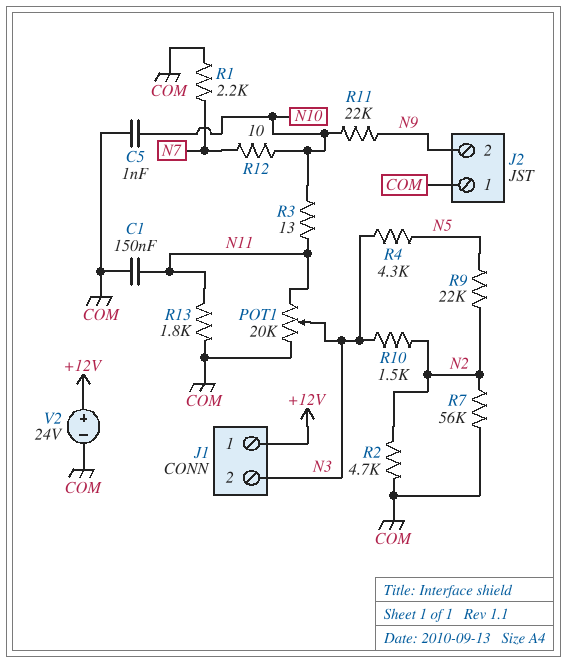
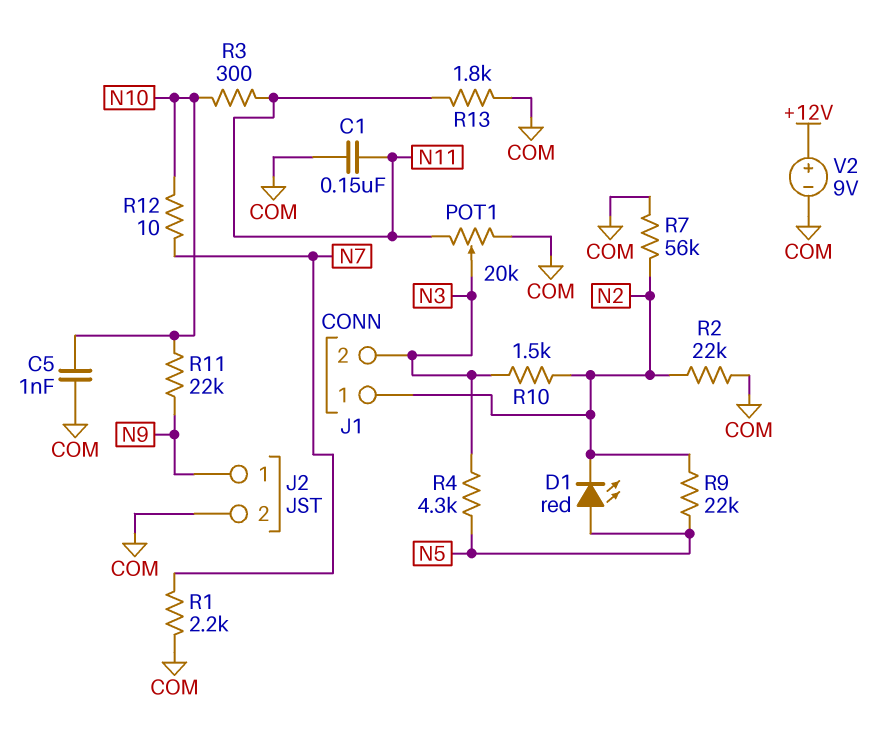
D1: none -> LED red (A N5, K N2)
J1 pin 1: +12V -> N2
J2 pin 1: COM -> N9
J2 pin 2: N9 -> COM
R2: 4.7k (COM, N2) -> 22k (COM, N2)
R3: 13 (N10, N11) -> 300 (N10, N11)
V2: 24V (plus +12V, minus COM) -> 9V (plus +12V, minus COM)

